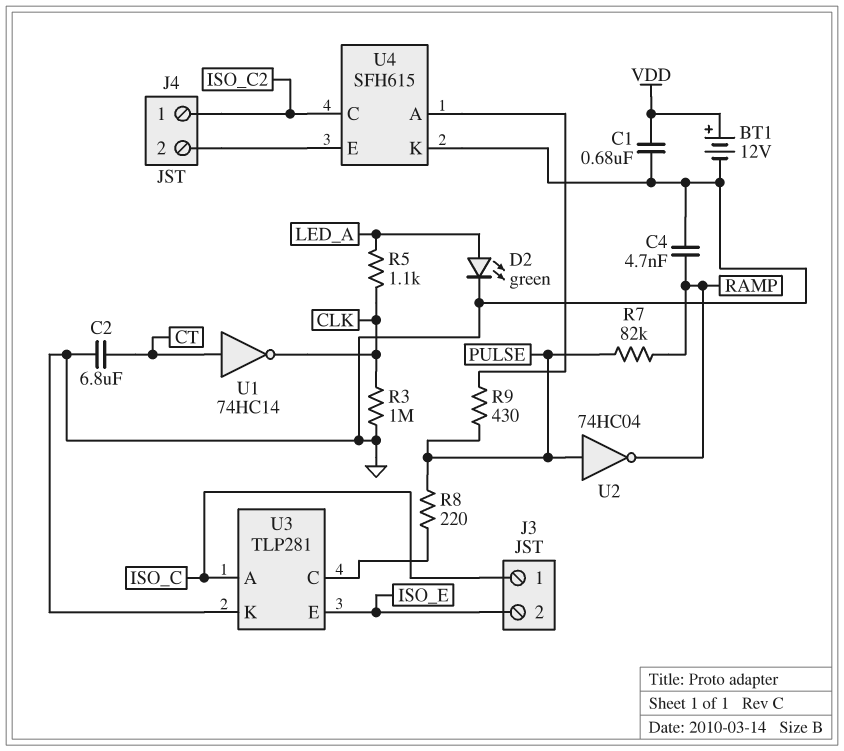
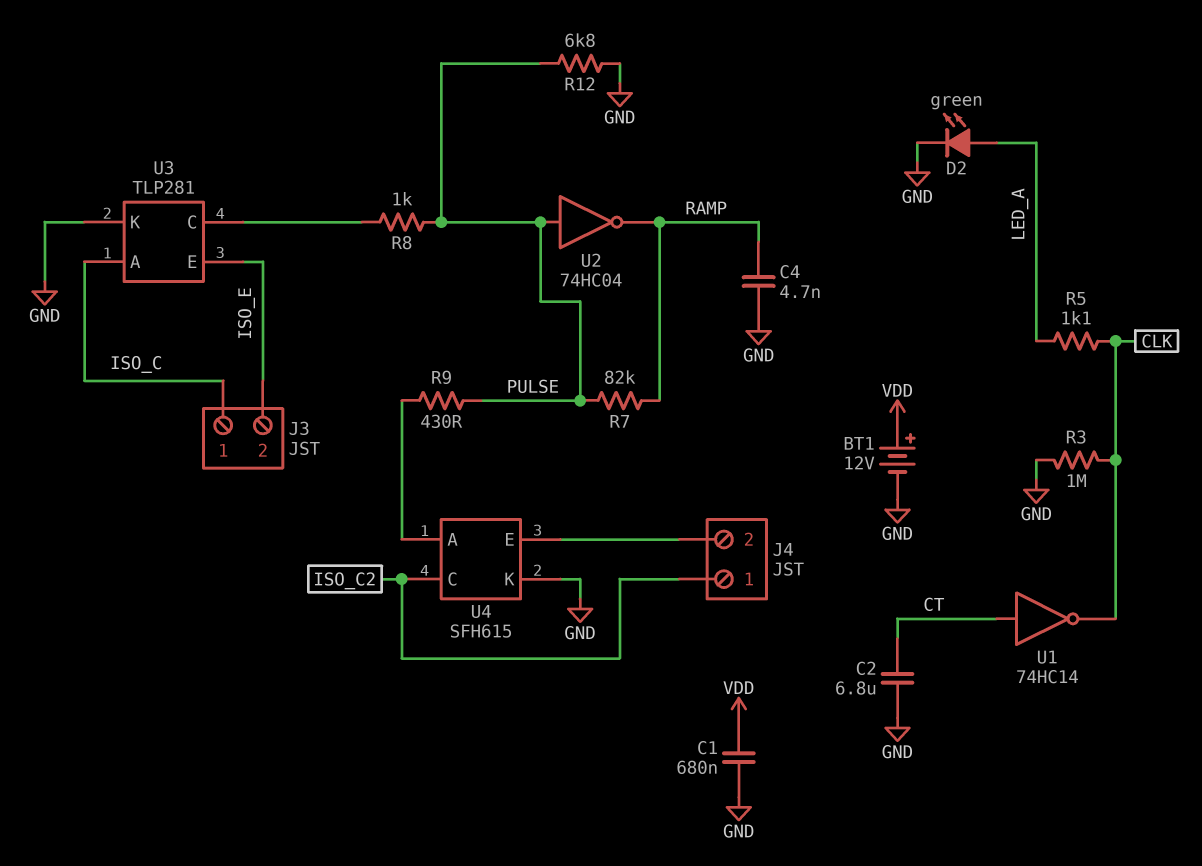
R8: 220 (PULSE, U3/C) -> 1k (PULSE, U3/C)
R12: none -> 6.8k (GND, PULSE)

